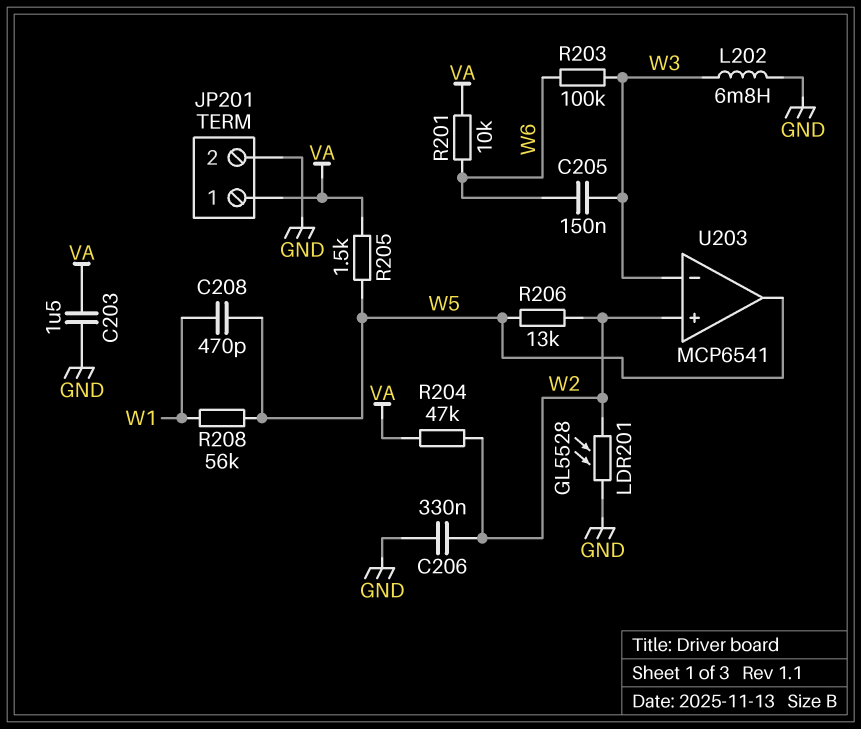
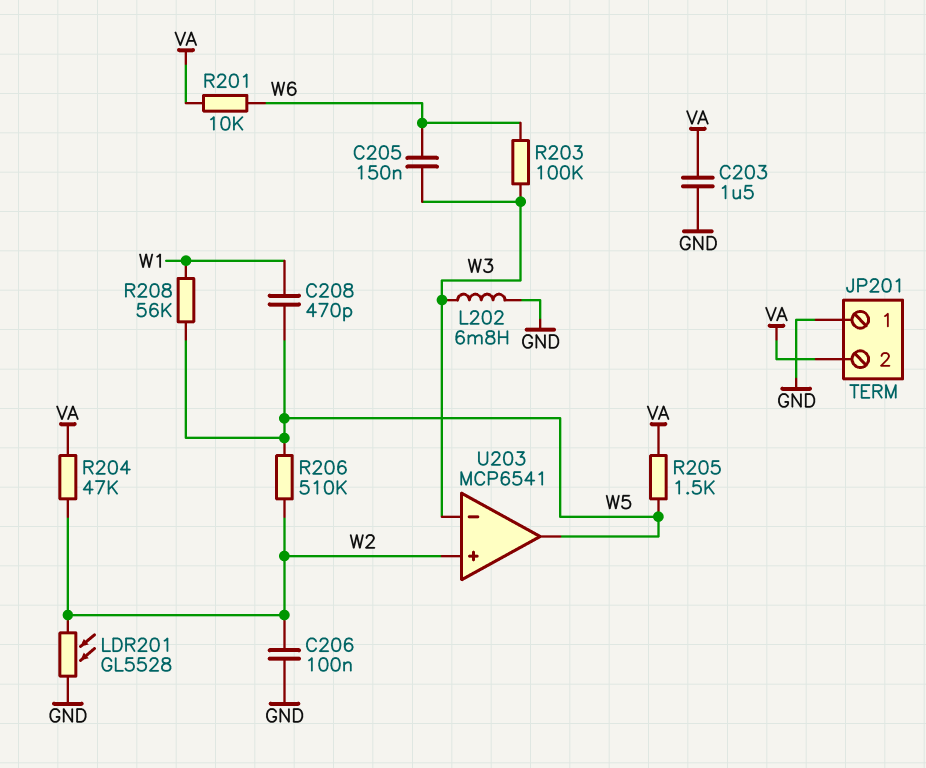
C206: 330nF (GND, W2) -> 100nF (GND, W2)
JP201 pin 1: VA -> GND
JP201 pin 2: GND -> VA
R206: 13k (W2, W5) -> 510k (W2, W5)

